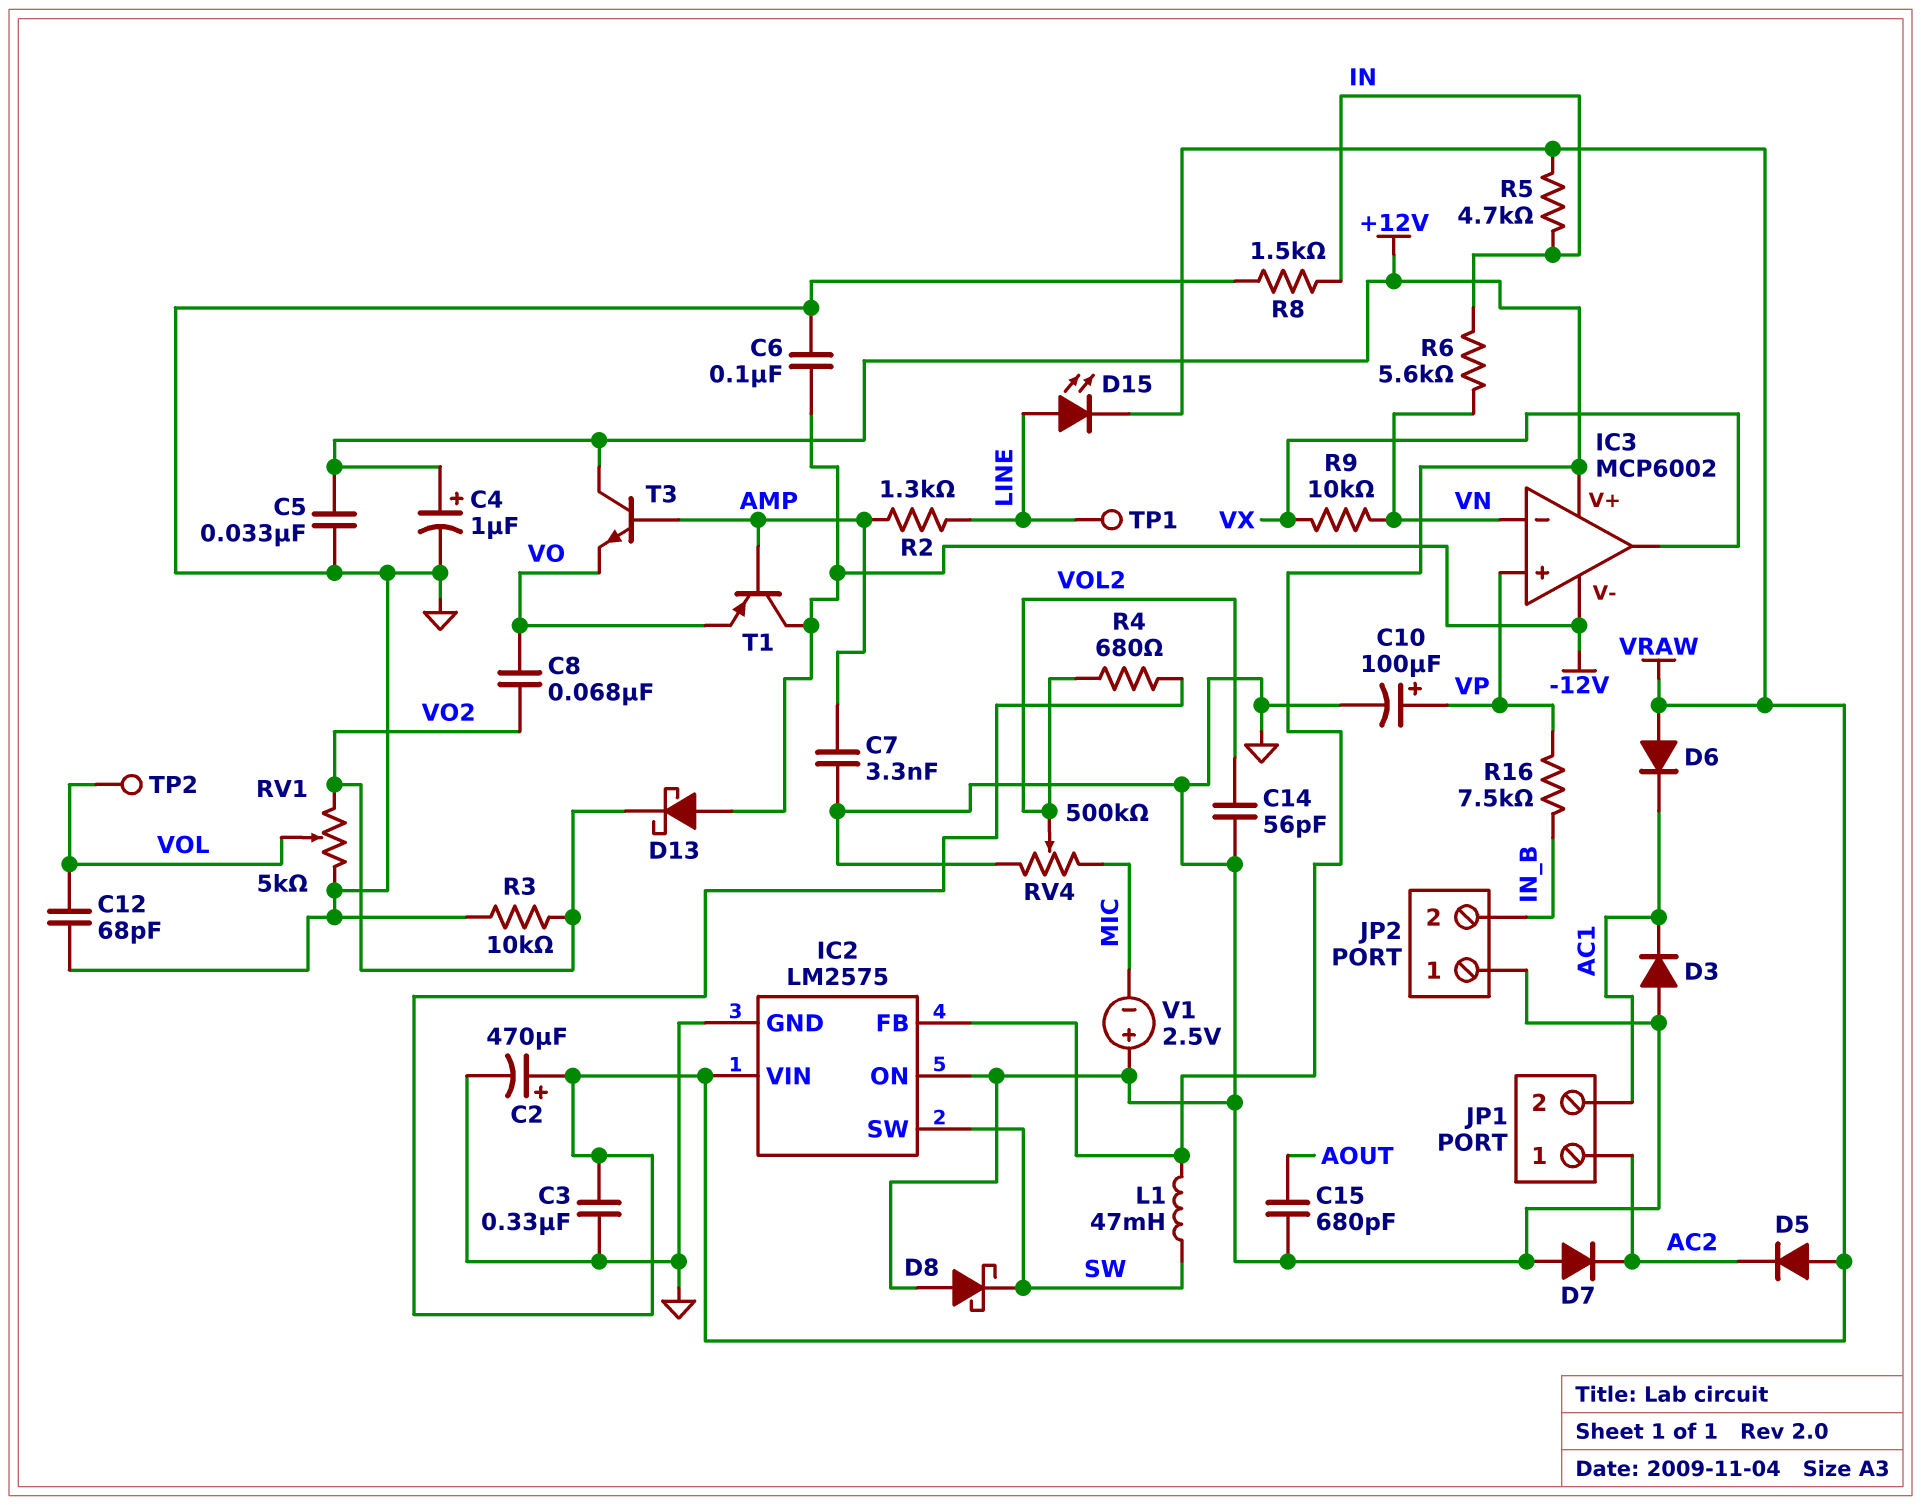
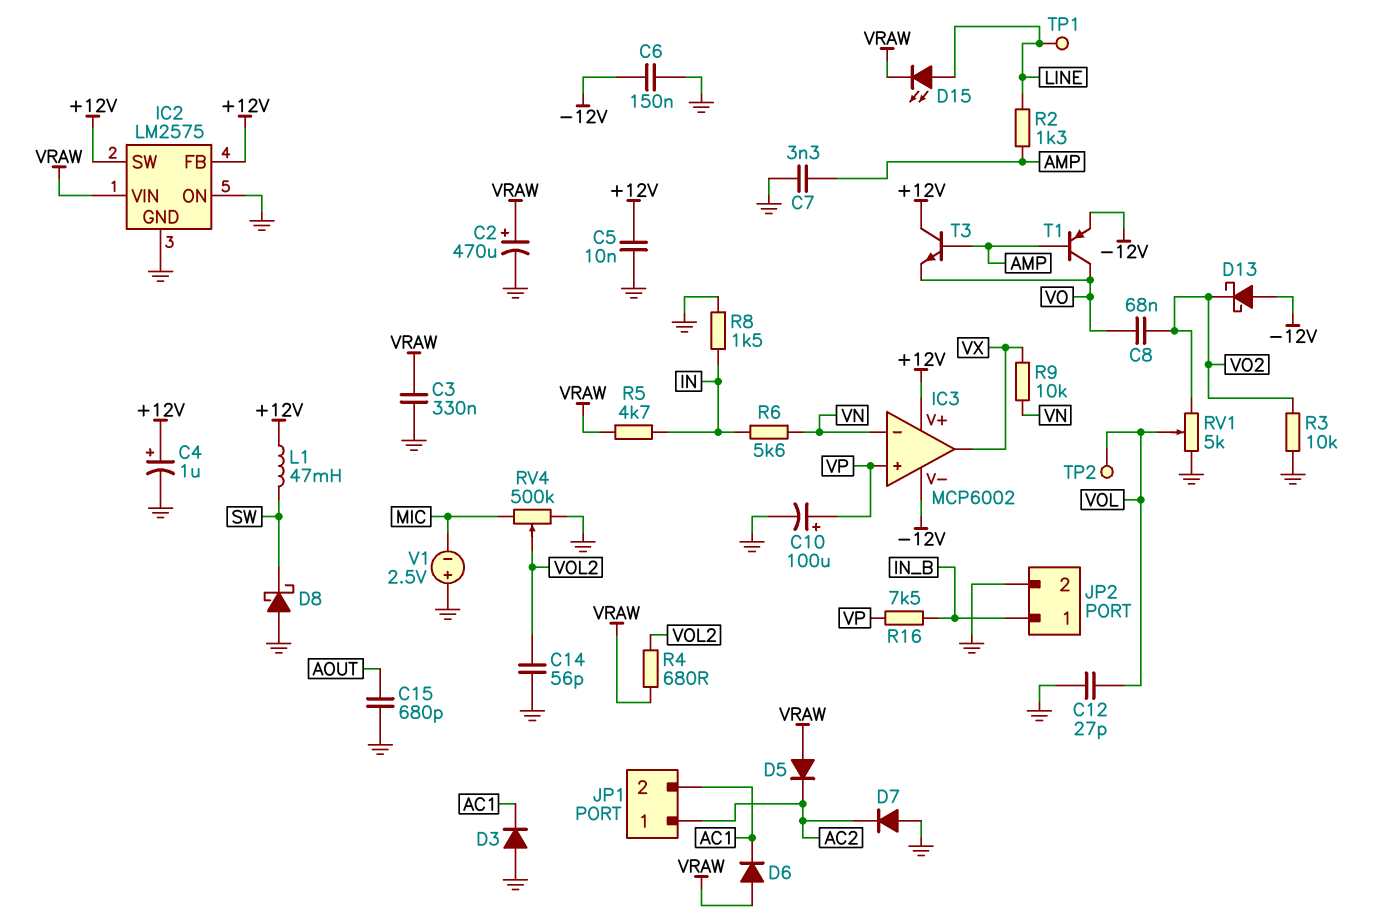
C5: 33nF (+12V, GND) -> 10nF (+12V, GND)
C6: 100nF (-12V, GND) -> 150nF (-12V, GND)
C12: 68pF (GND, VOL) -> 27pF (GND, VOL)
IC2 pin SW: SW -> +12V
JP2 pin 1: GND -> IN_B
JP2 pin 2: IN_B -> GND
T1: PNP (B AMP, C -12V, E VO) -> PNP (B AMP, C VO, E -12V)

